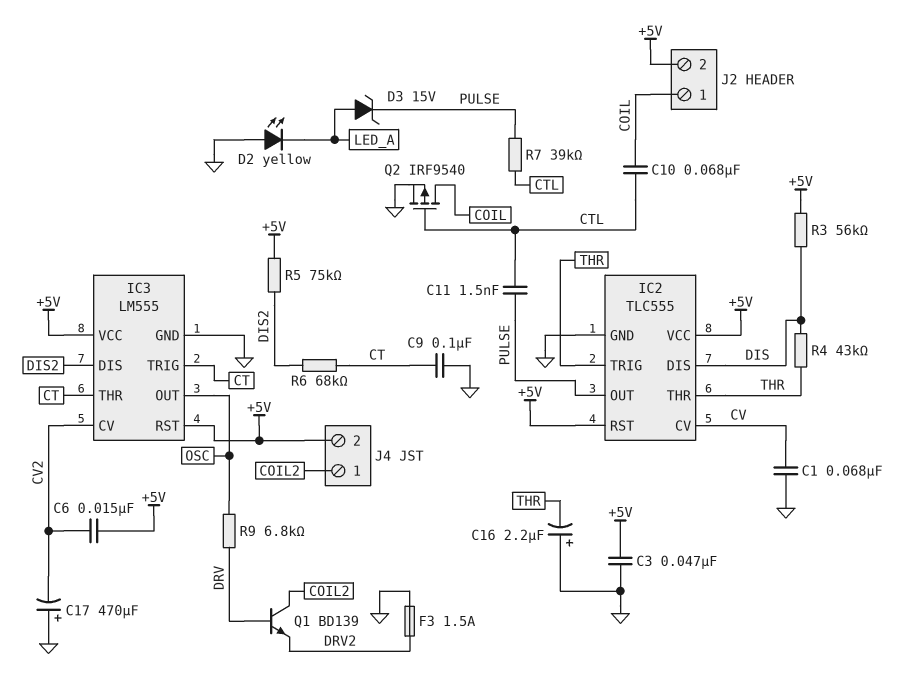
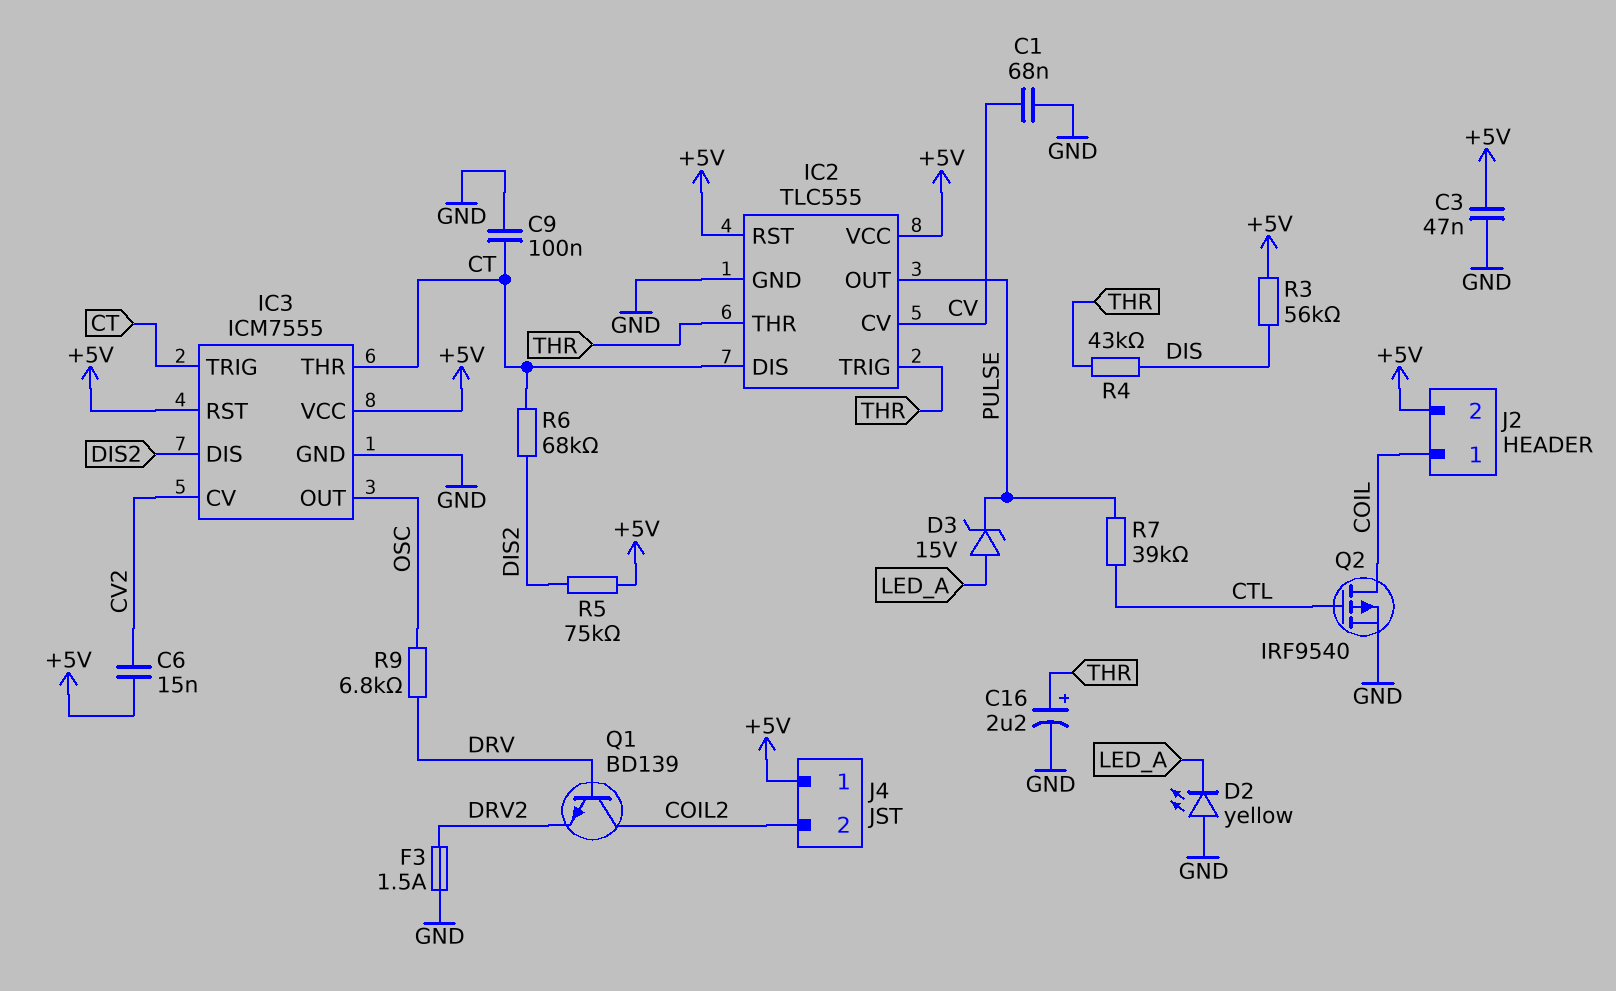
C10: 68nF (COIL, CTL) -> none
C11: 1.5nF (CTL, PULSE) -> none
C16: 2.2uF (plus GND, minus THR) -> 2.2uF (plus THR, minus GND)
C17: 470uF (plus GND, minus CV2) -> none
IC2 pin DIS: DIS -> CT
IC3: LM555 -> ICM7555
J4 pin 1: COIL2 -> +5V
J4 pin 2: +5V -> COIL2

